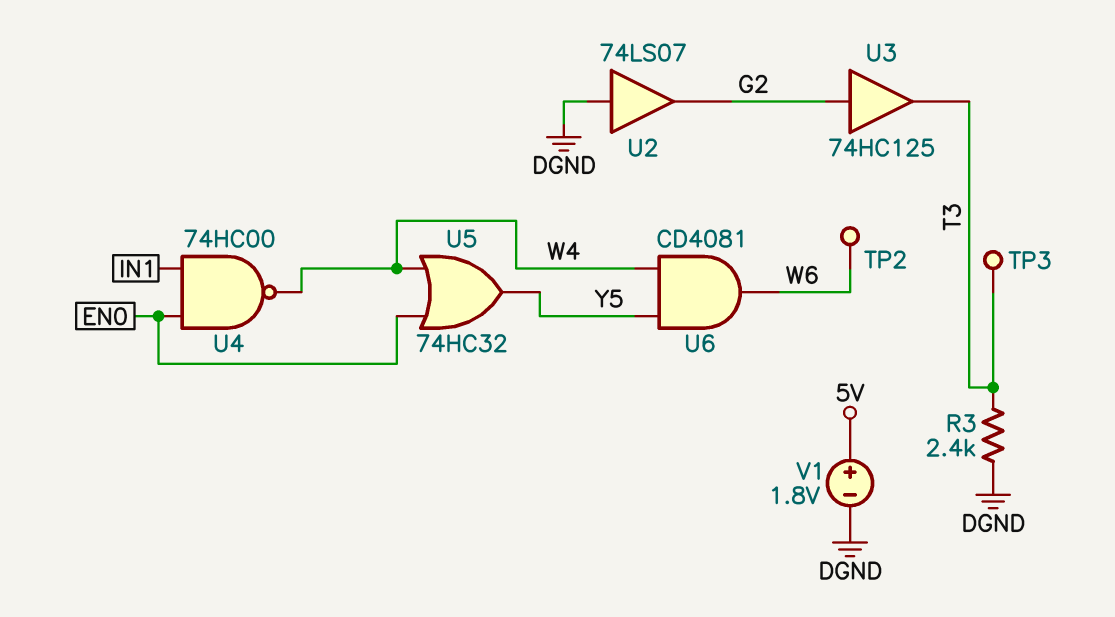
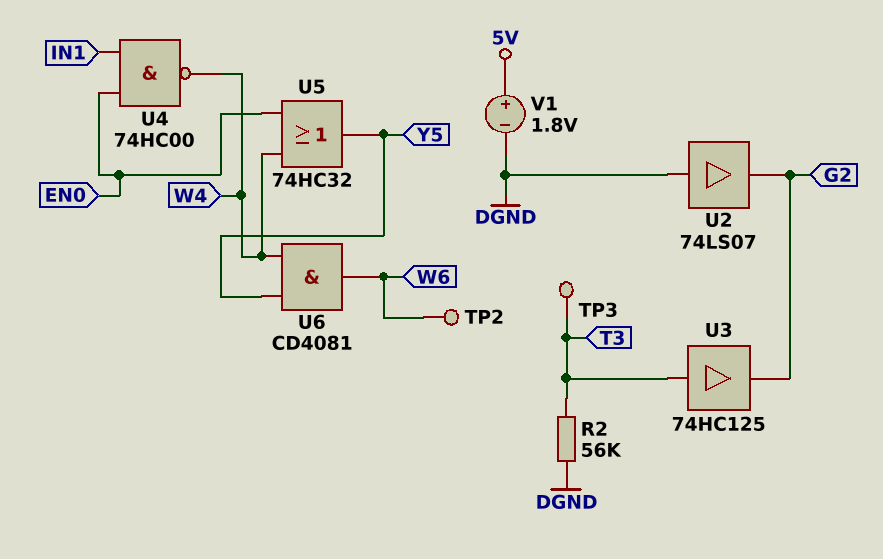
R2: none -> 56k (DGND, T3)
R3: 2.4k (DGND, T3) -> none
U3: buffer 74HC125 (in G2, out T3) -> buffer 74HC125 (in T3, out G2)

